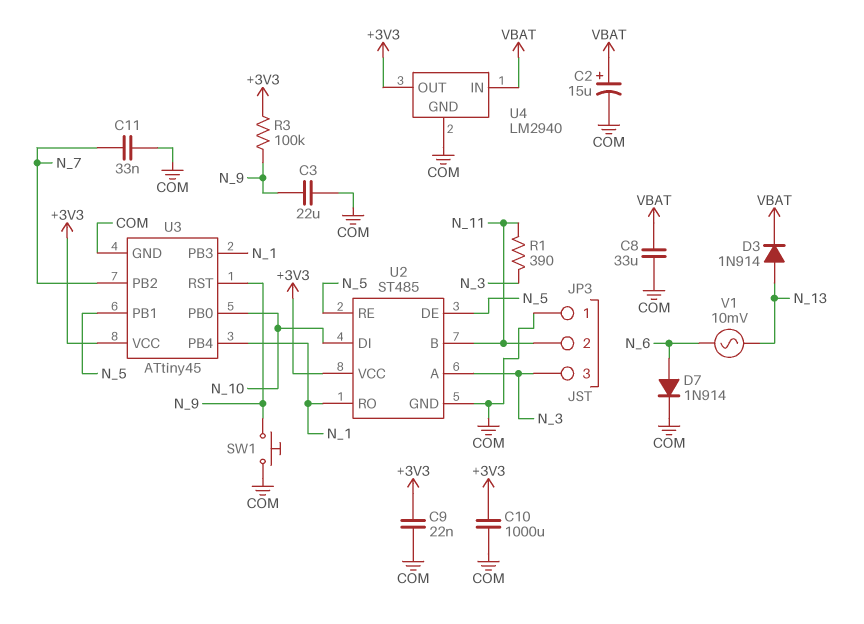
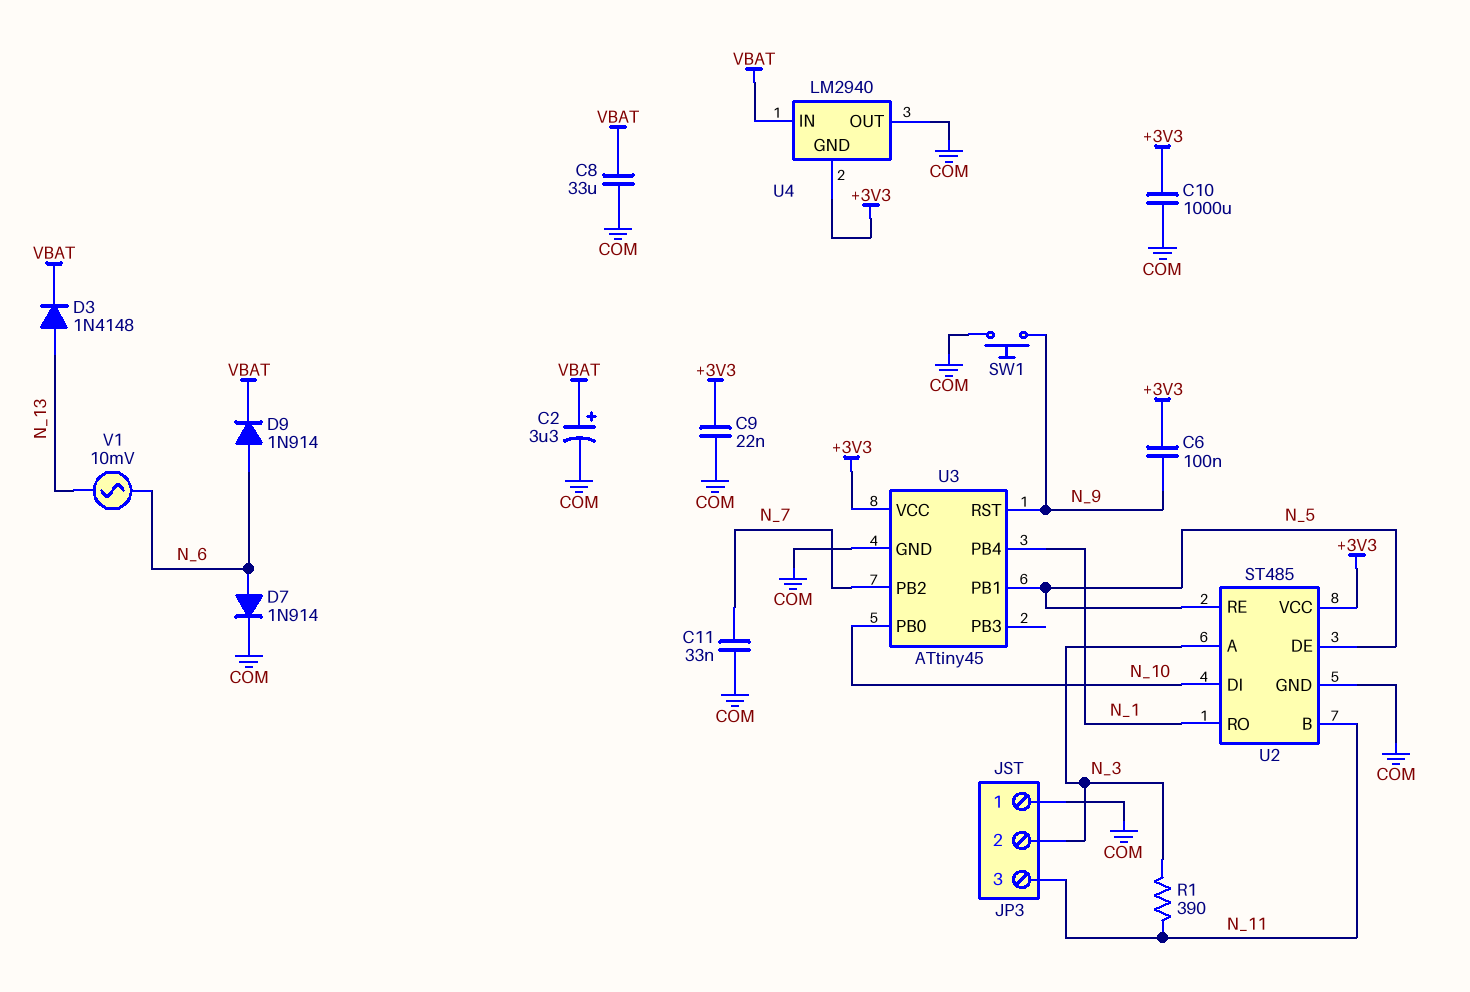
C2: 15uF (plus VBAT, minus COM) -> 3.3uF (plus VBAT, minus COM)
C3: 22uF (COM, N_9) -> none
C6: none -> 100nF (+3V3, N_9)
D3: diode 1N914 (A N_13, K VBAT) -> diode 1N4148 (A N_13, K VBAT)
D9: none -> diode 1N914 (A N_6, K VBAT)
JP3 pin 2: N_11 -> N_3
JP3 pin 3: N_3 -> N_11
R3: 100k (+3V3, N_9) -> none
U3 pin PB3: N_1 -> none
U4 pin GND: COM -> +3V3
U4 pin OUT: +3V3 -> COM

